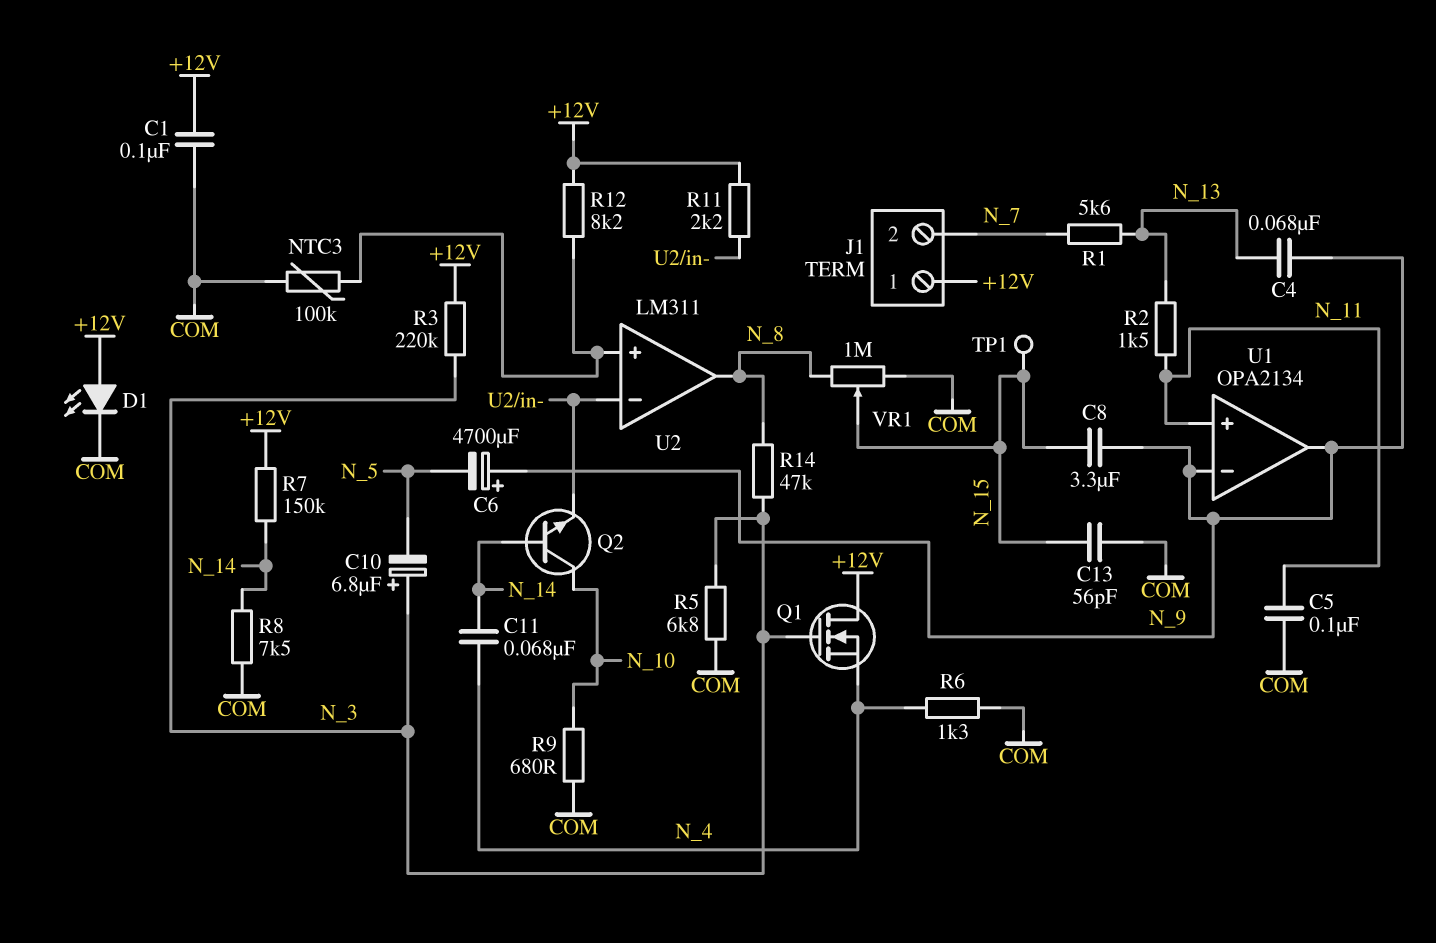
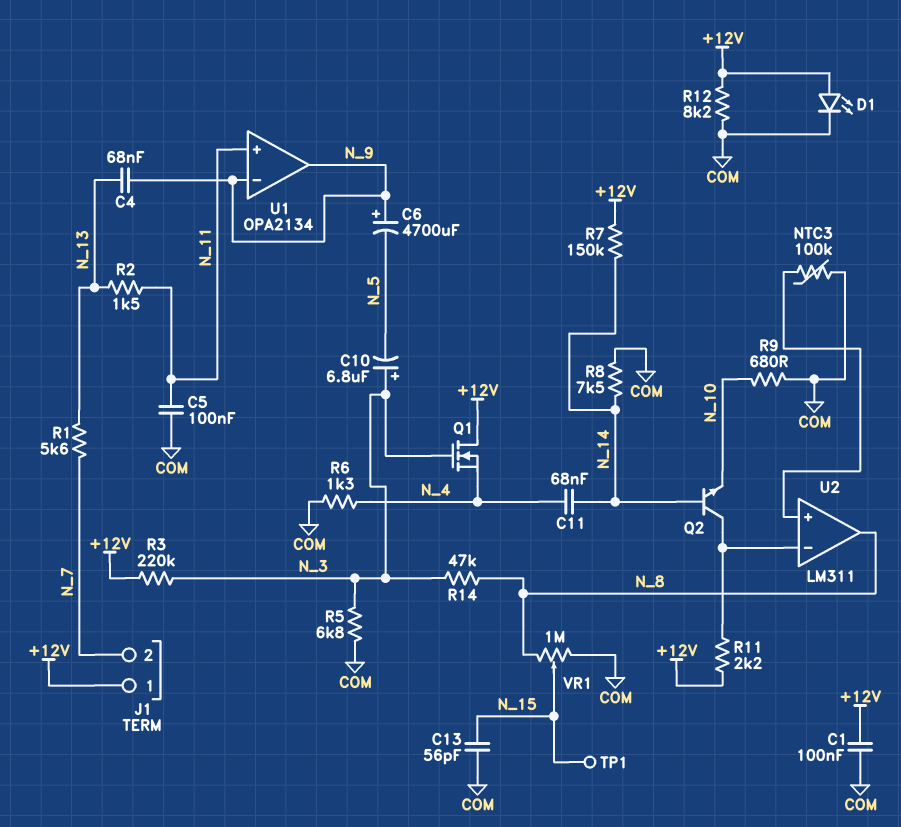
C8: 3.3uF (N_9, N_15) -> none
Q2: NPN (B N_14, C N_10, E U2/in-) -> NPN (B N_14, C U2/in-, E N_10)
R12: 8.2k (+12V, U2/in+) -> 8.2k (+12V, COM)

